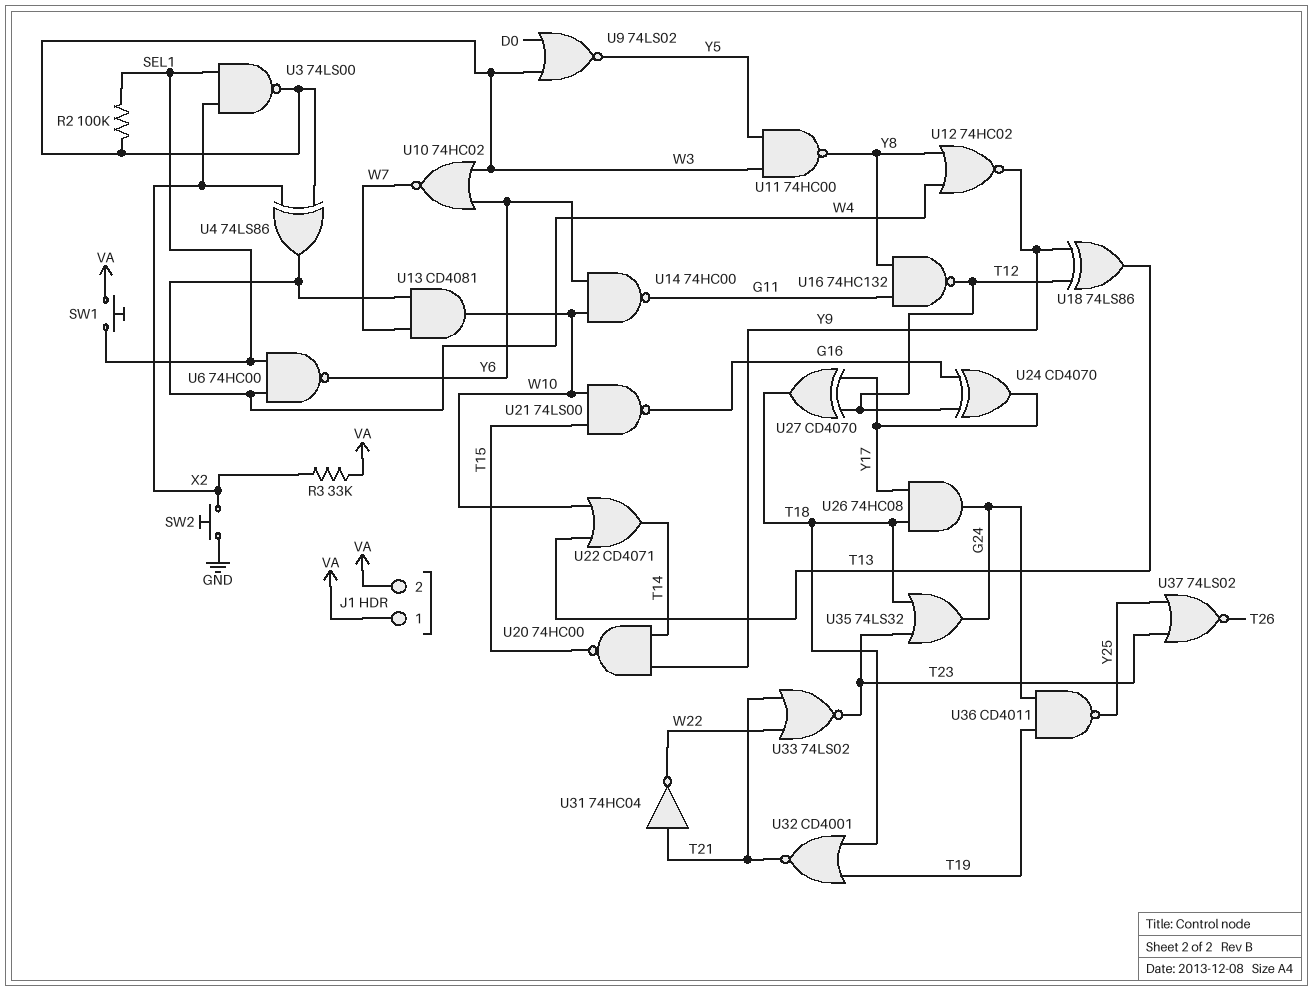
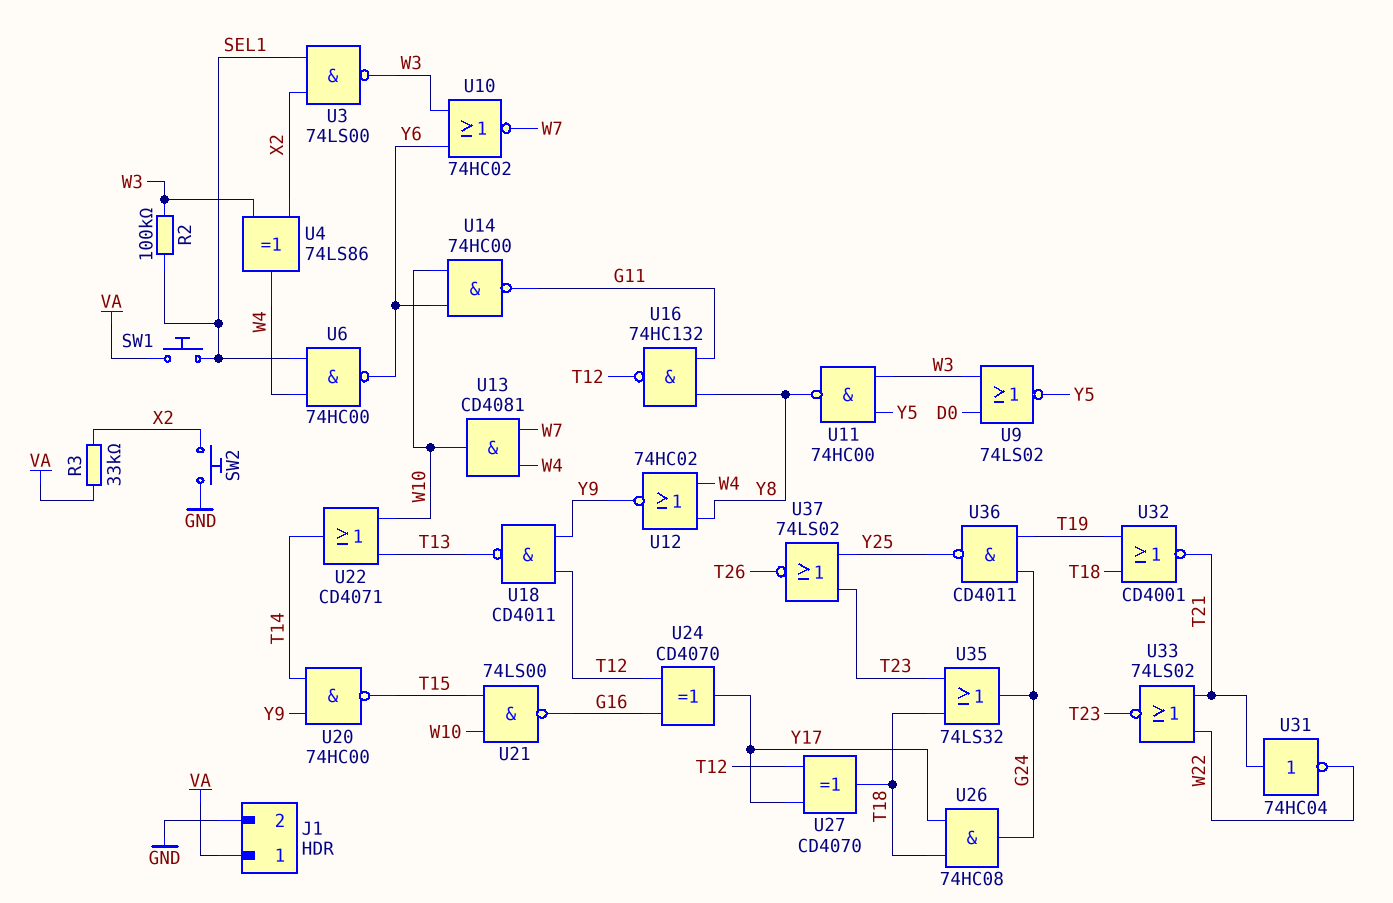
J1 pin 2: VA -> GND
U18: XOR 74LS86 (in T12, in Y9, out T13) -> NAND CD4011 (in T12, in Y9, out T13)

